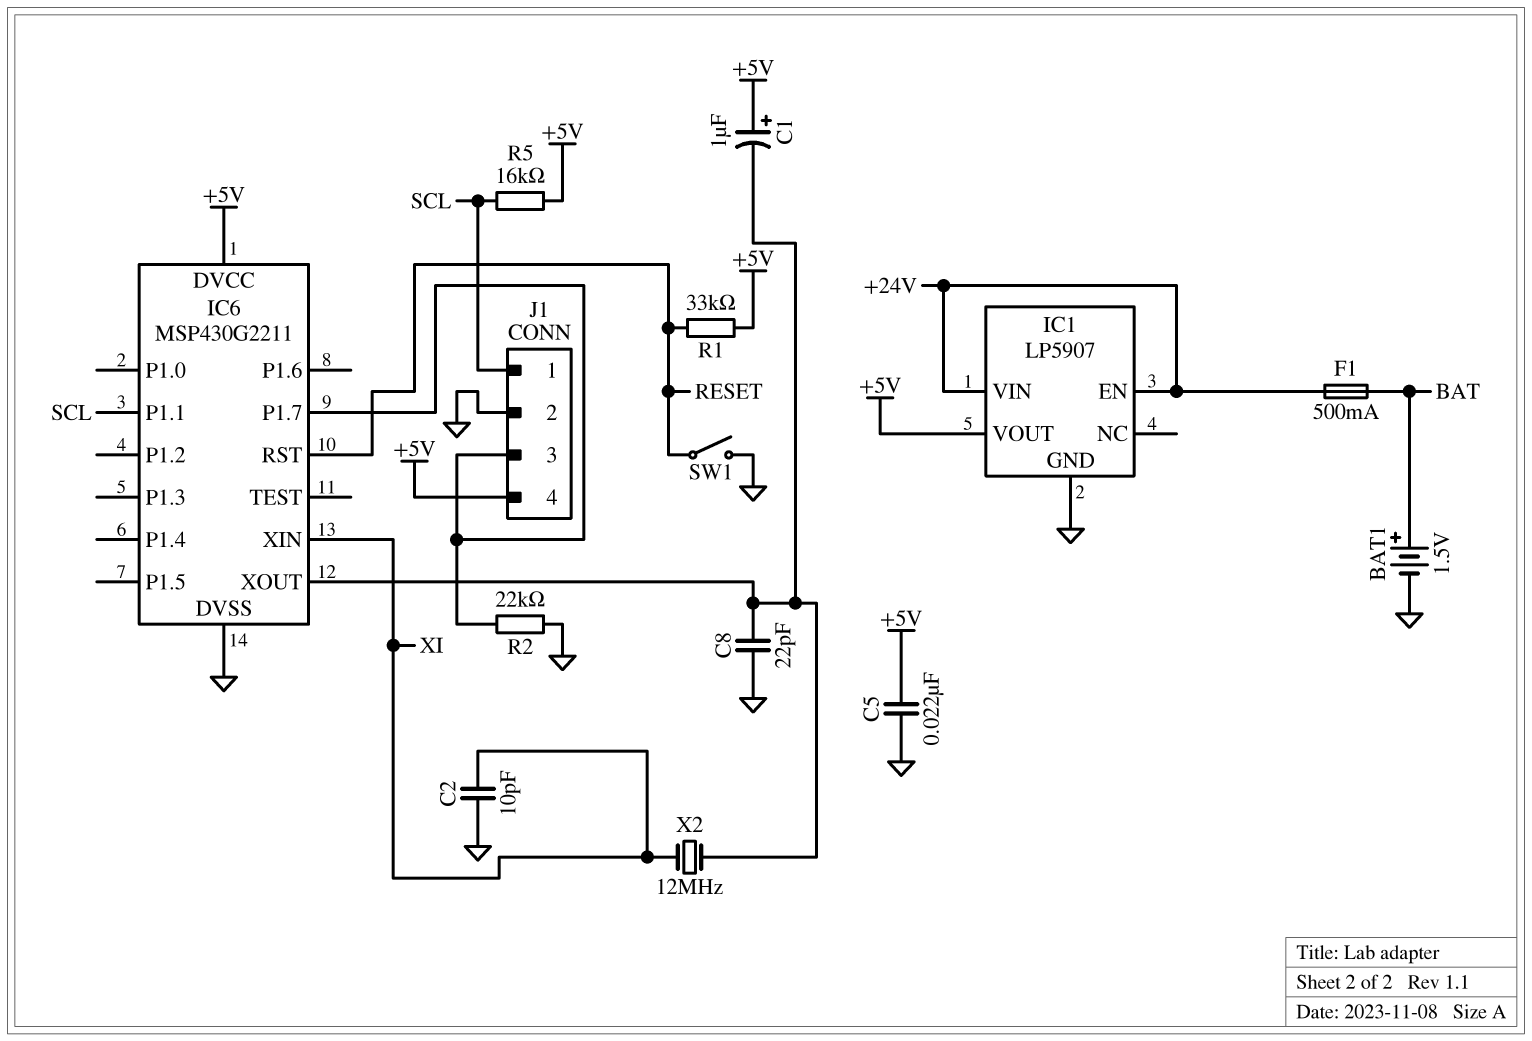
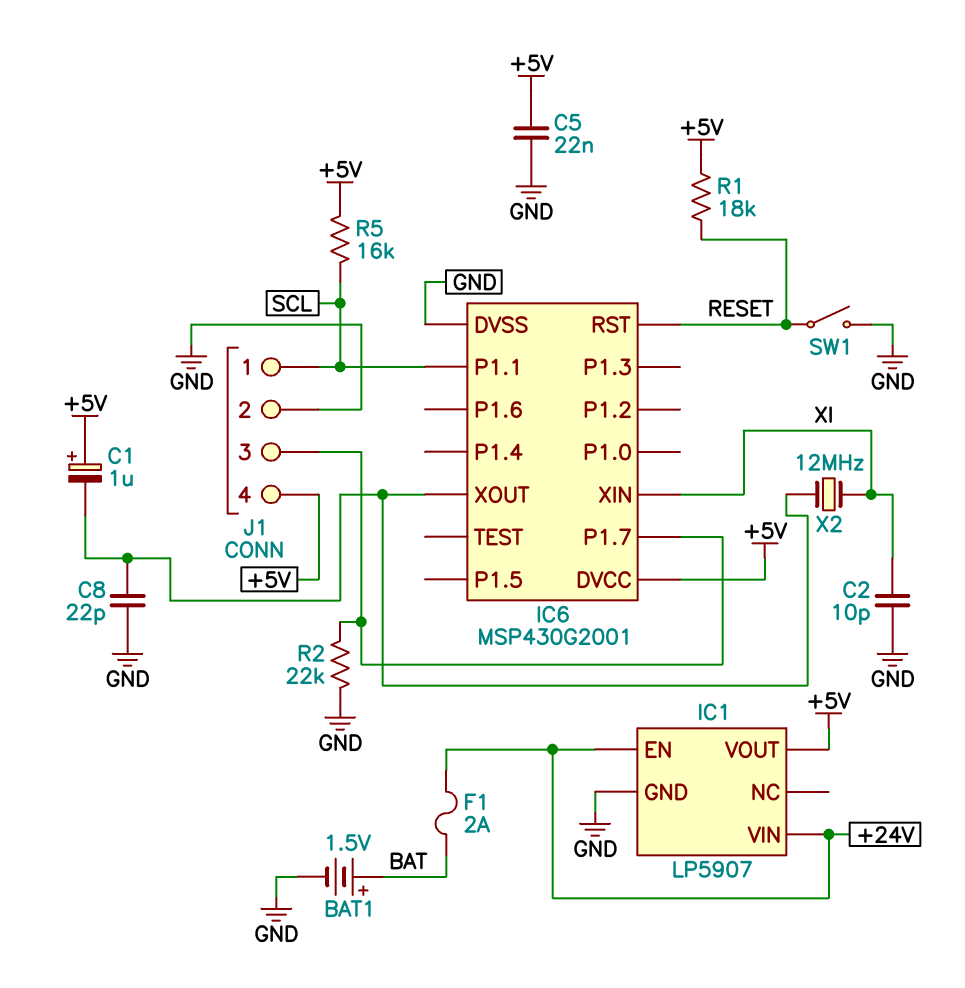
F1: 500mA (+24V, BAT) -> 2A (+24V, BAT)
IC6: MSP430G2211 -> MSP430G2001
R1: 33k (+5V, RESET) -> 18k (+5V, RESET)

